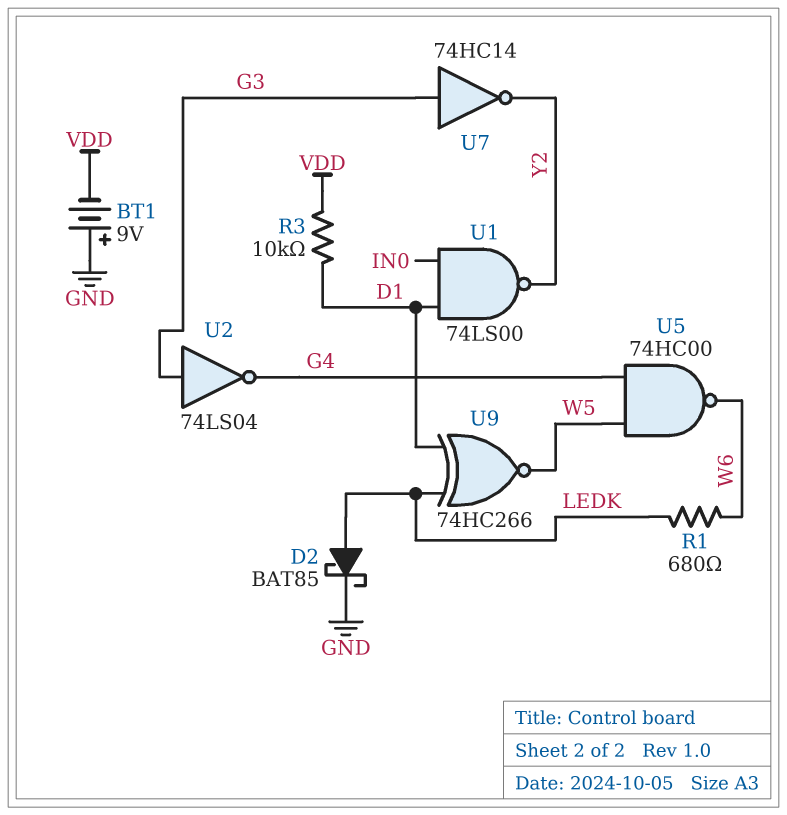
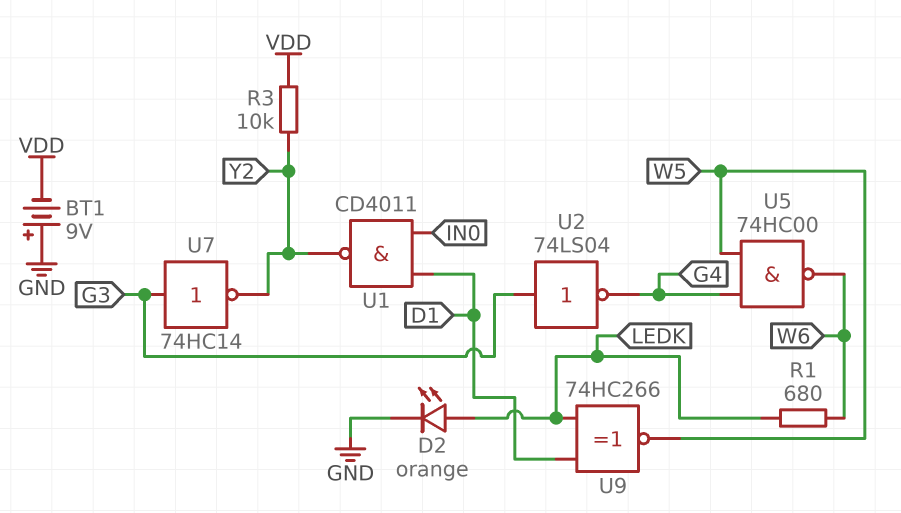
D2: schottky BAT85 (A LEDK, K GND) -> LED orange (A LEDK, K GND)
R3: 10k (D1, VDD) -> 10k (VDD, Y2)
U1: NAND 74LS00 (in D1, in IN0, out Y2) -> NAND CD4011 (in D1, in IN0, out Y2)

